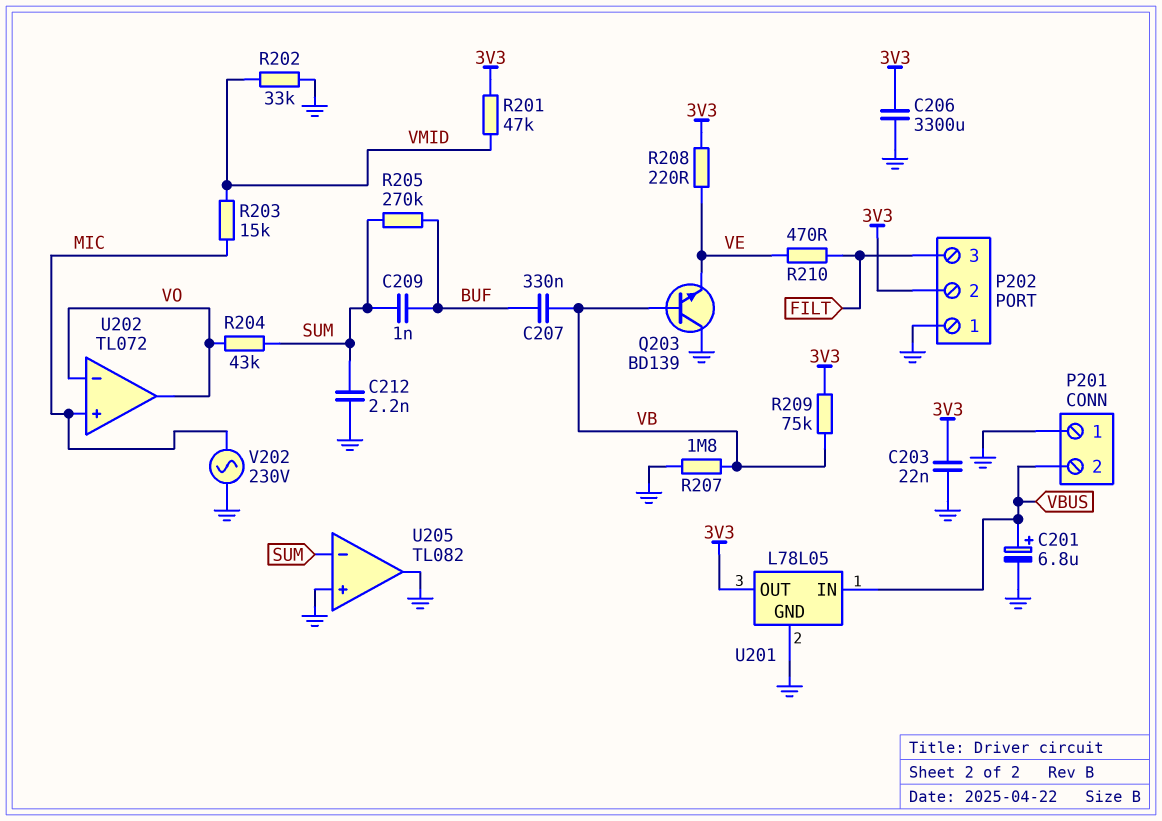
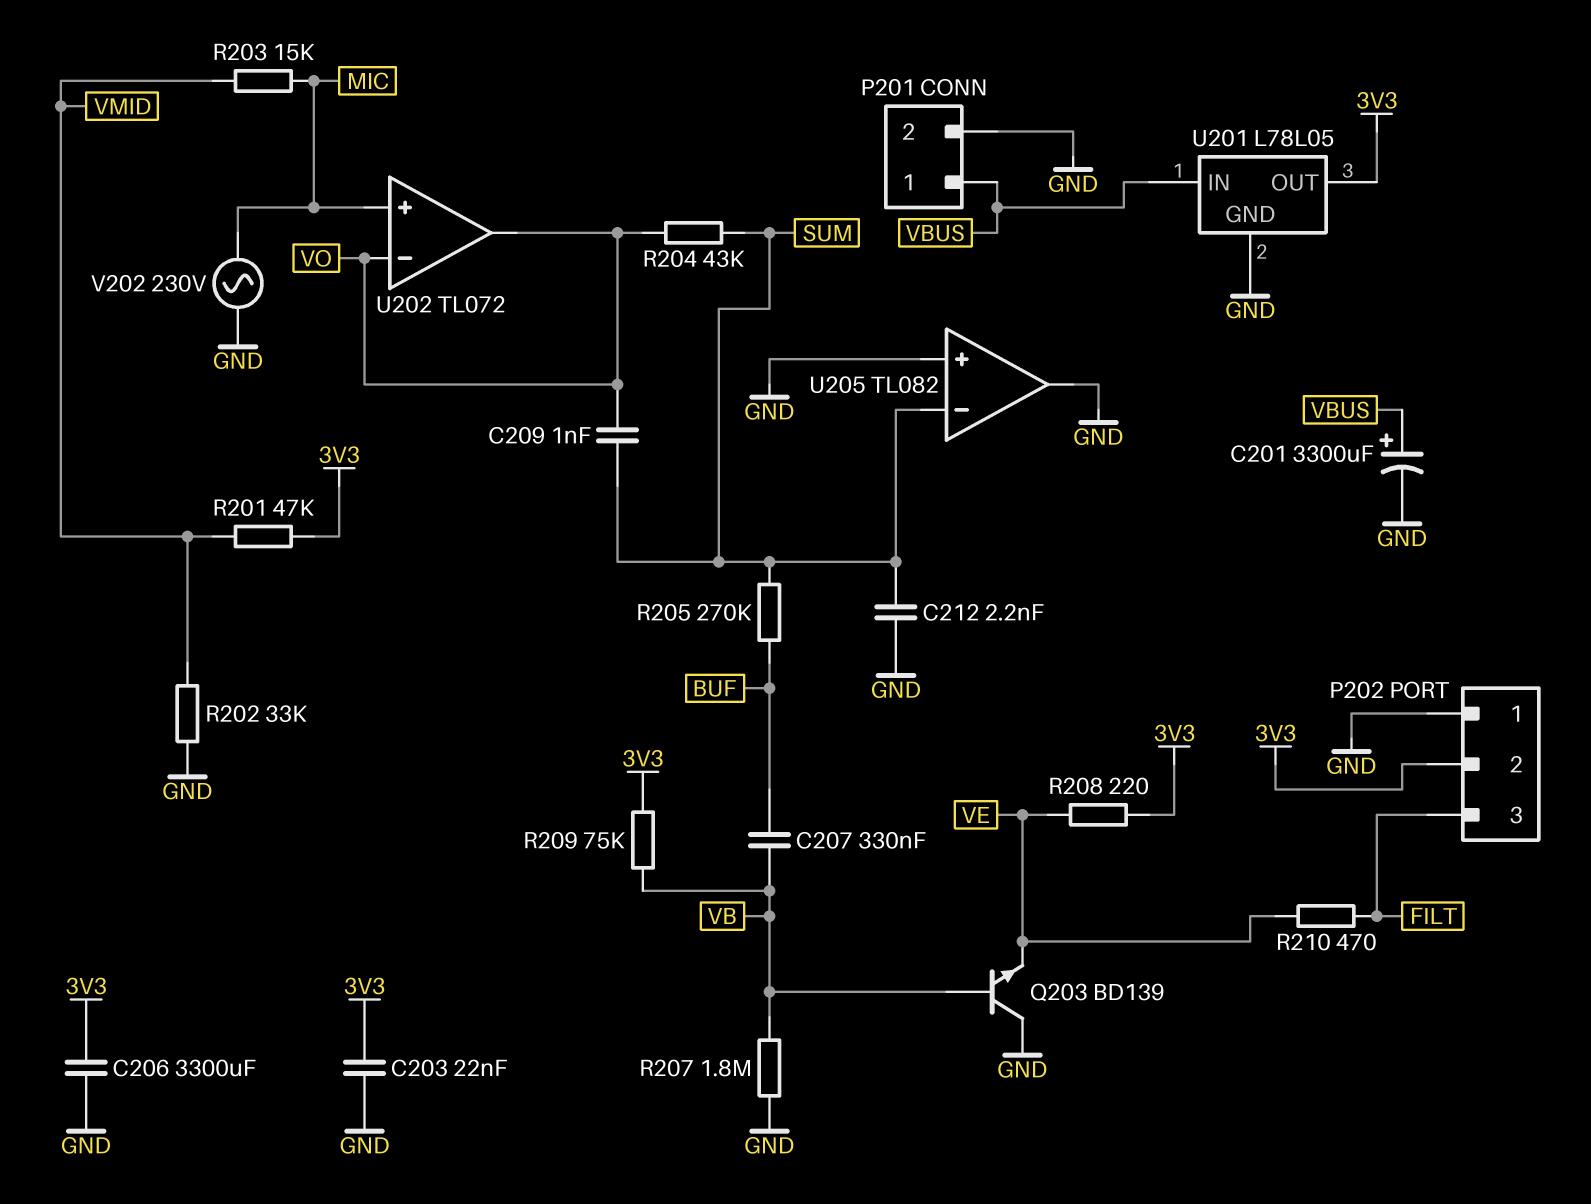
C201: 6.8uF (plus VBUS, minus GND) -> 3300uF (plus VBUS, minus GND)
C209: 1nF (BUF, SUM) -> 1nF (SUM, VO)
P201 pin 1: GND -> VBUS
P201 pin 2: VBUS -> GND

